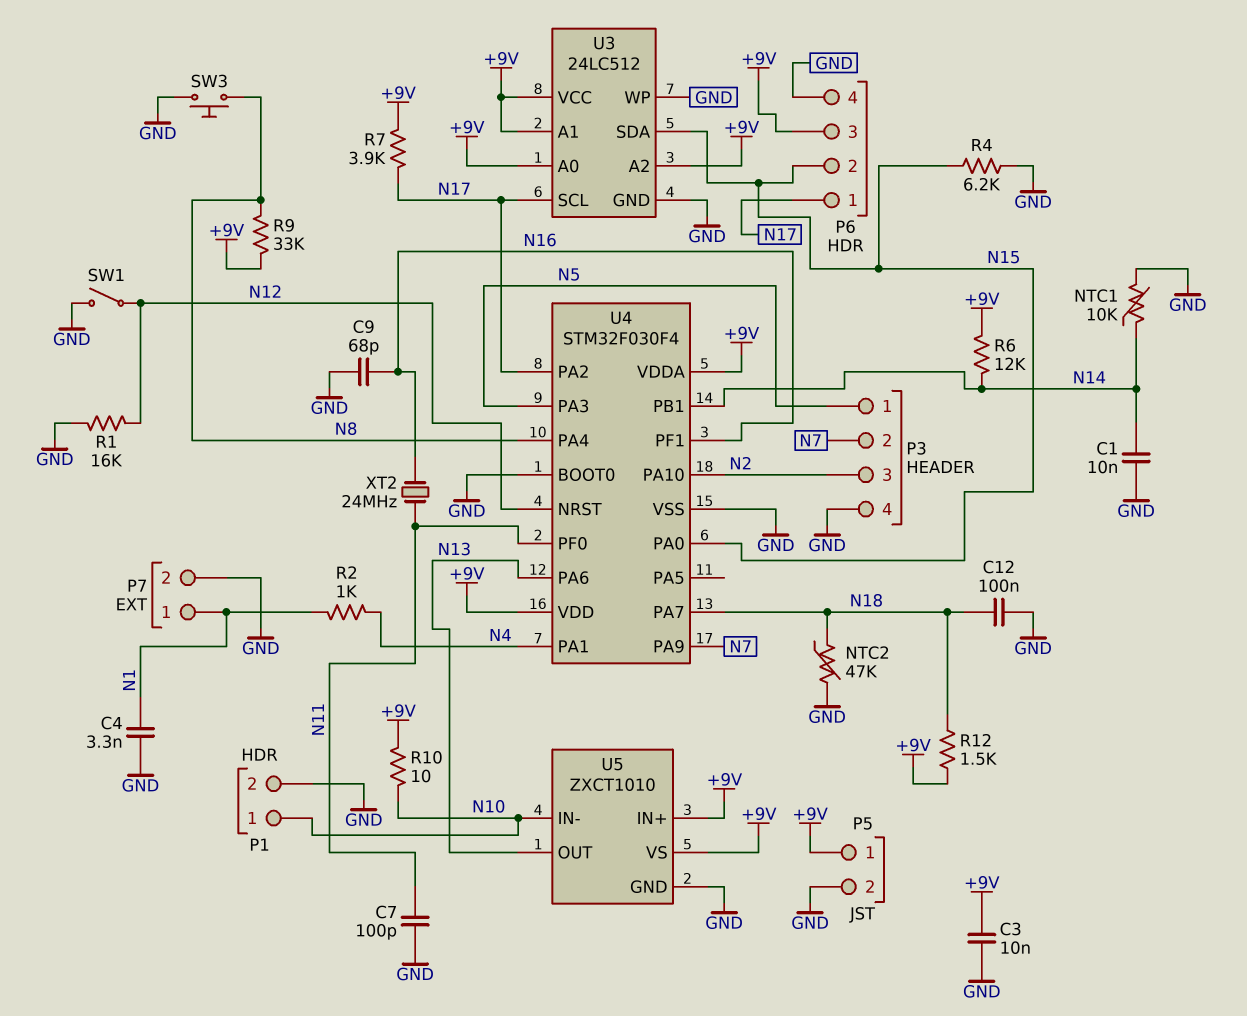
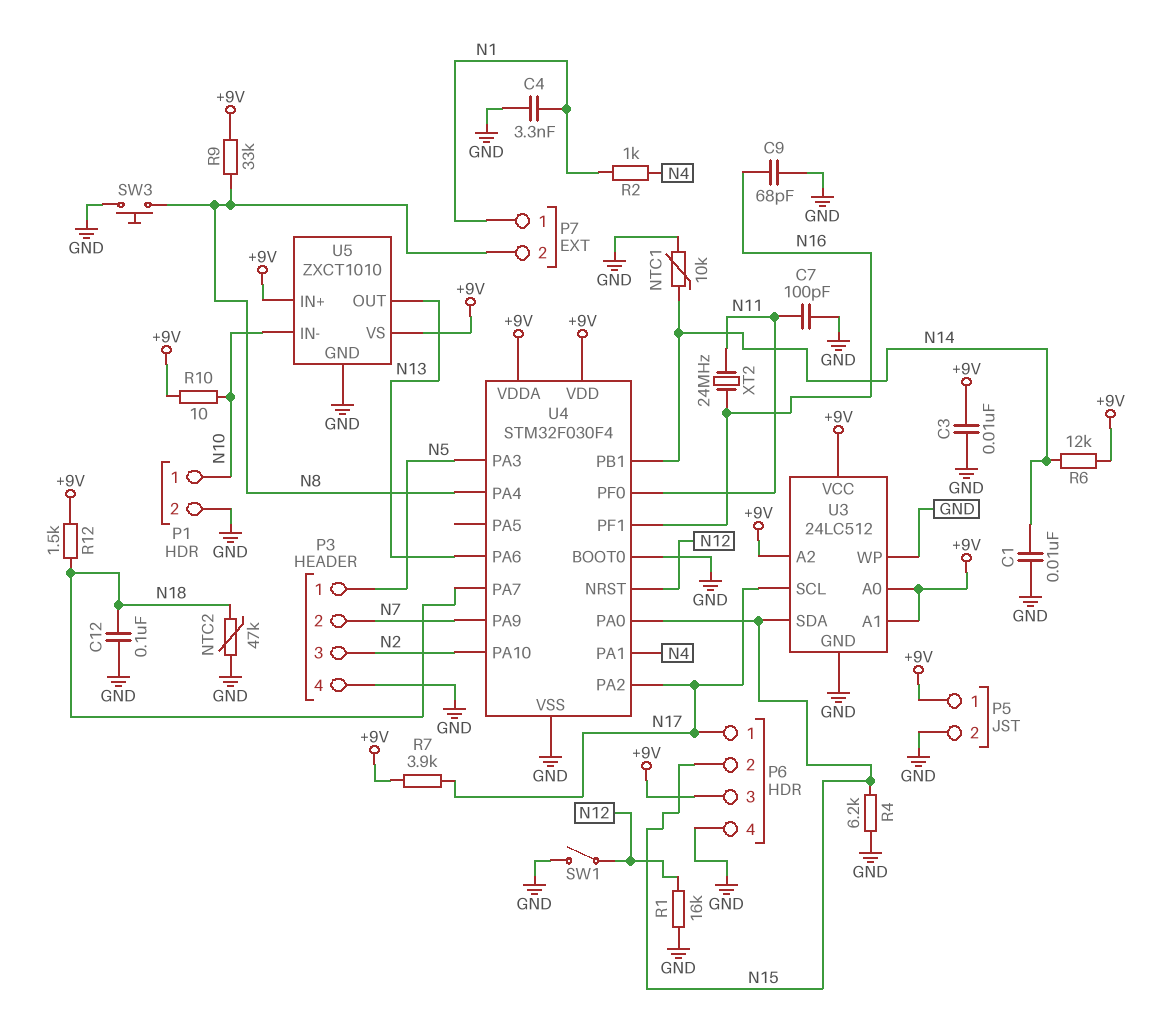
P7 pin 2: GND -> N8

